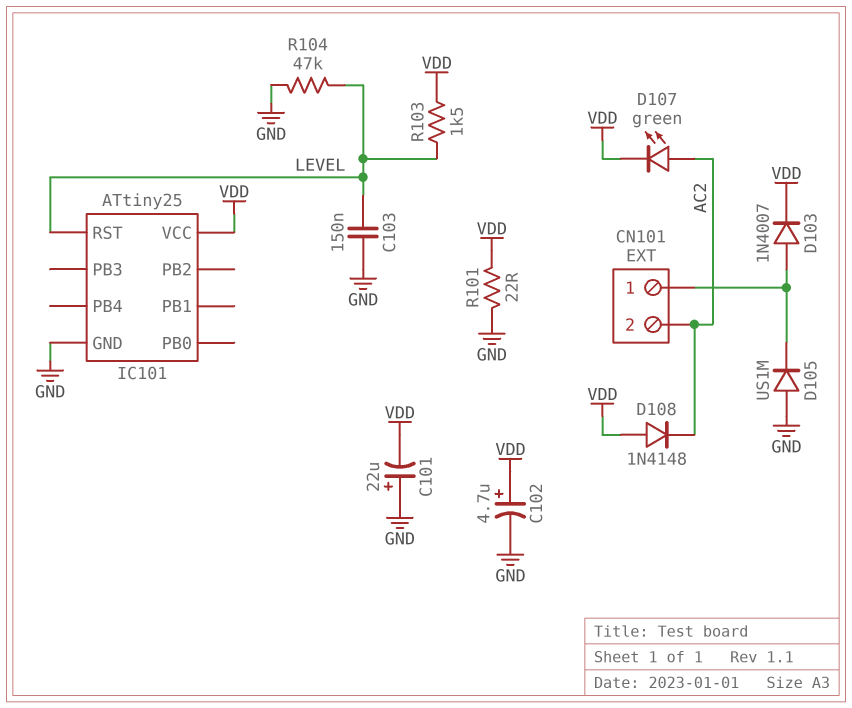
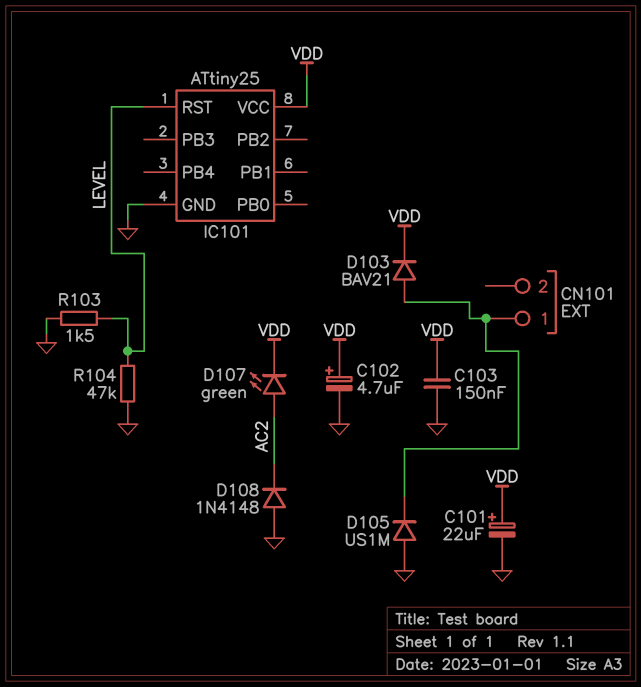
C101: 22uF (plus GND, minus VDD) -> 22uF (plus VDD, minus GND)
C103: 150nF (GND, LEVEL) -> 150nF (GND, VDD)
CN101 pin 2: AC2 -> none
D103: diode 1N4007 (A CN101/1, K VDD) -> diode BAV21 (A CN101/1, K VDD)
D108: diode 1N4148 (A VDD, K AC2) -> diode 1N4148 (A GND, K AC2)
R101: 22 (GND, VDD) -> none
R103: 1.5k (LEVEL, VDD) -> 1.5k (GND, LEVEL)

